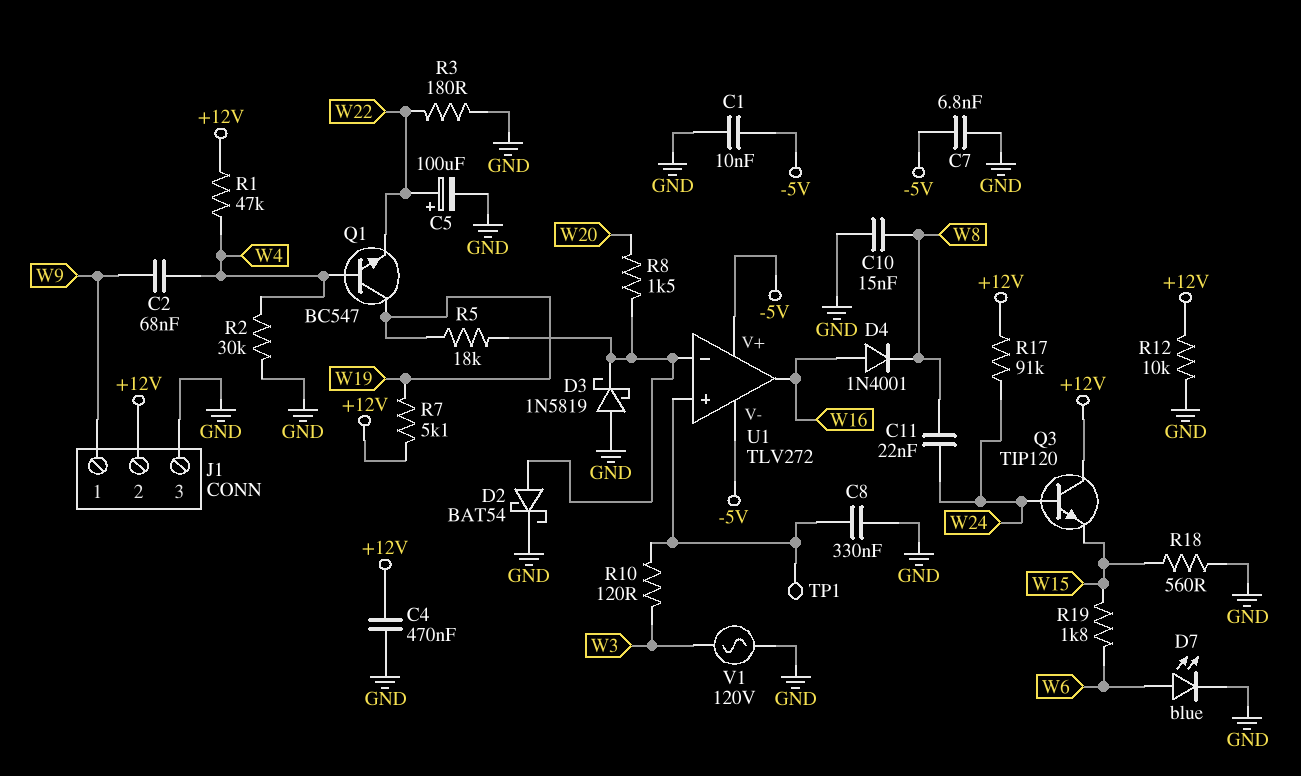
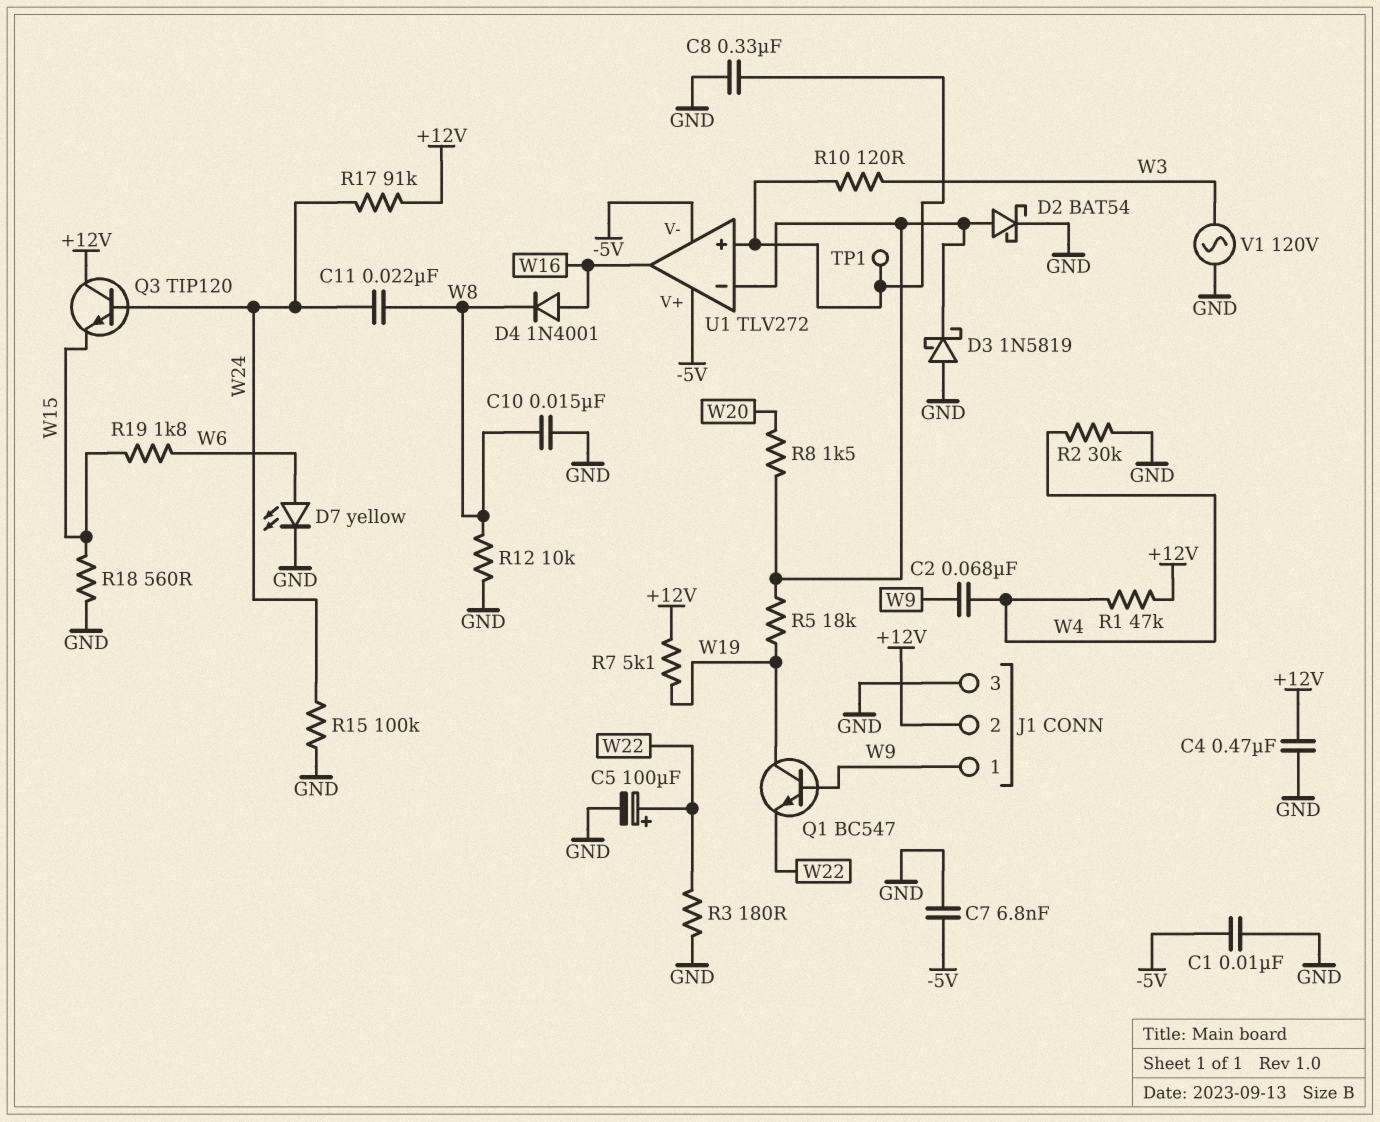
D7: LED blue (A W6, K GND) -> LED yellow (A W6, K GND)
Q1: NPN BC547 (B W4, C W19, E W22) -> NPN BC547 (B W9, C W19, E W22)
R12: 10k (+12V, GND) -> 10k (GND, W8)
R15: none -> 100k (GND, W24)

